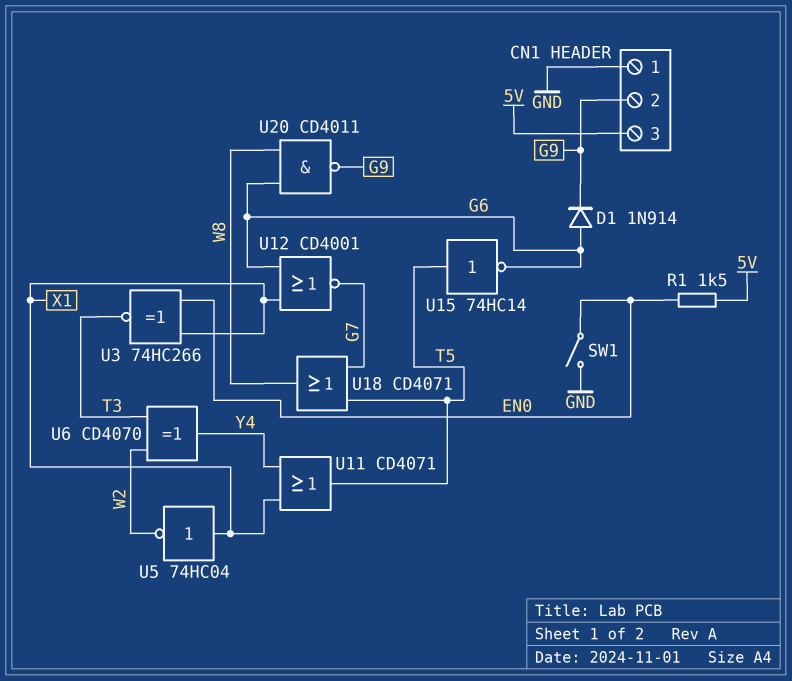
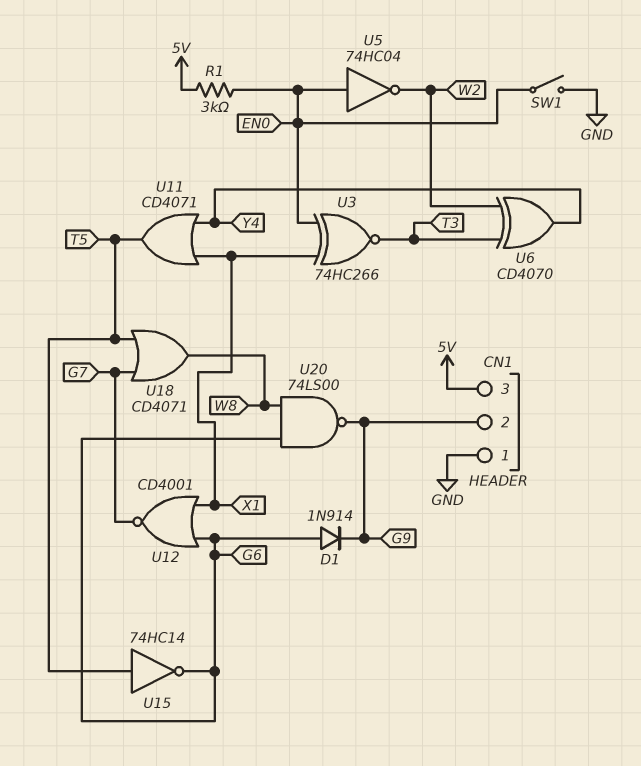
R1: 1.5k (5V, EN0) -> 3k (5V, EN0)
U5: NOT 74HC04 (in X1, out W2) -> NOT 74HC04 (in EN0, out W2)
U20: NAND CD4011 (in G6, in W8, out G9) -> NAND 74LS00 (in G6, in W8, out G9)

